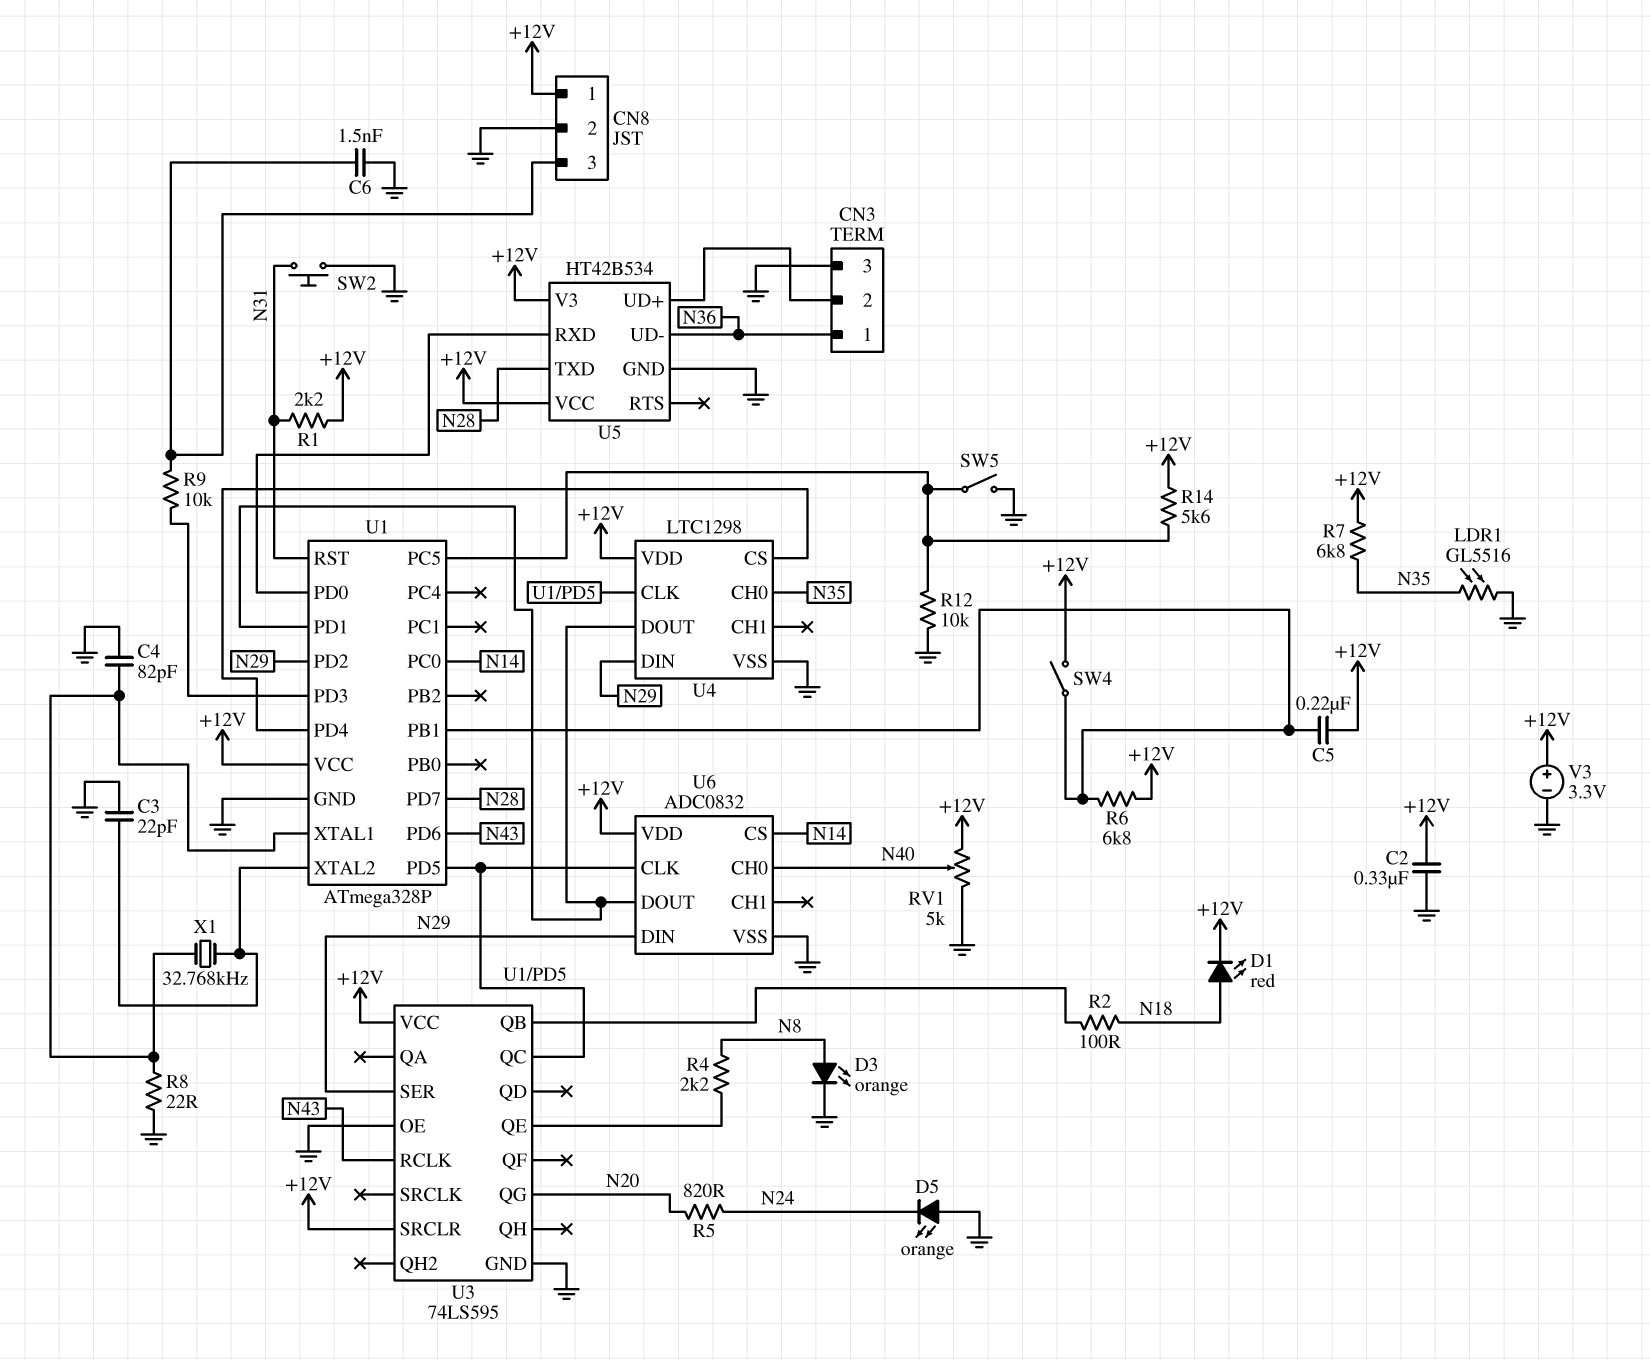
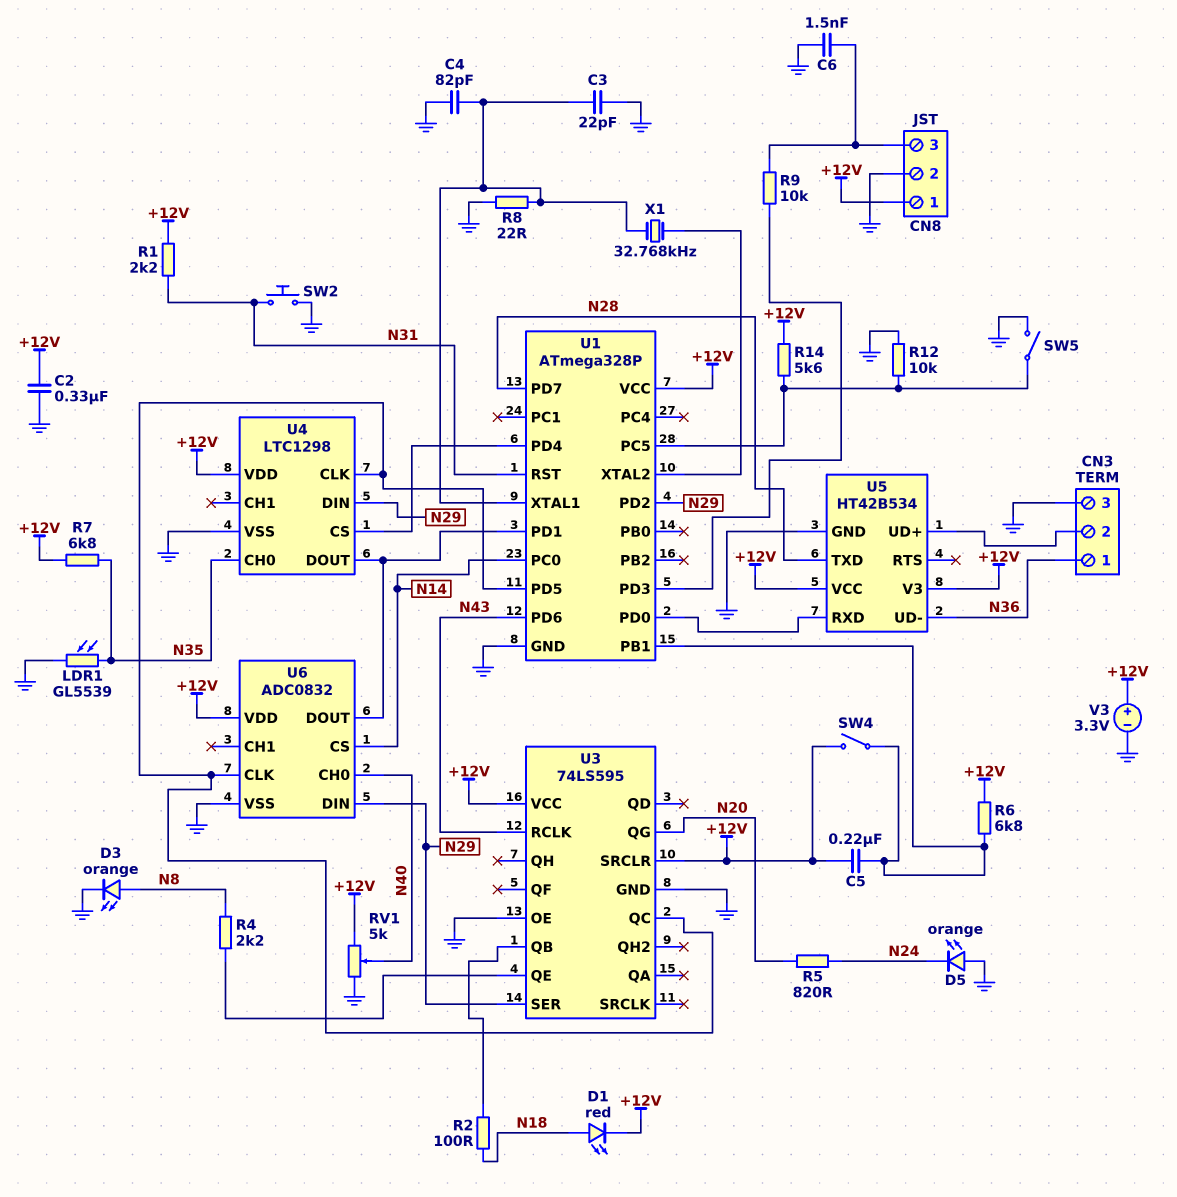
C3: 22pF (GND, U1/XTAL2) -> 22pF (GND, U1/XTAL1)
LDR1: GL5516 (GND, N35) -> GL5539 (GND, N35)

